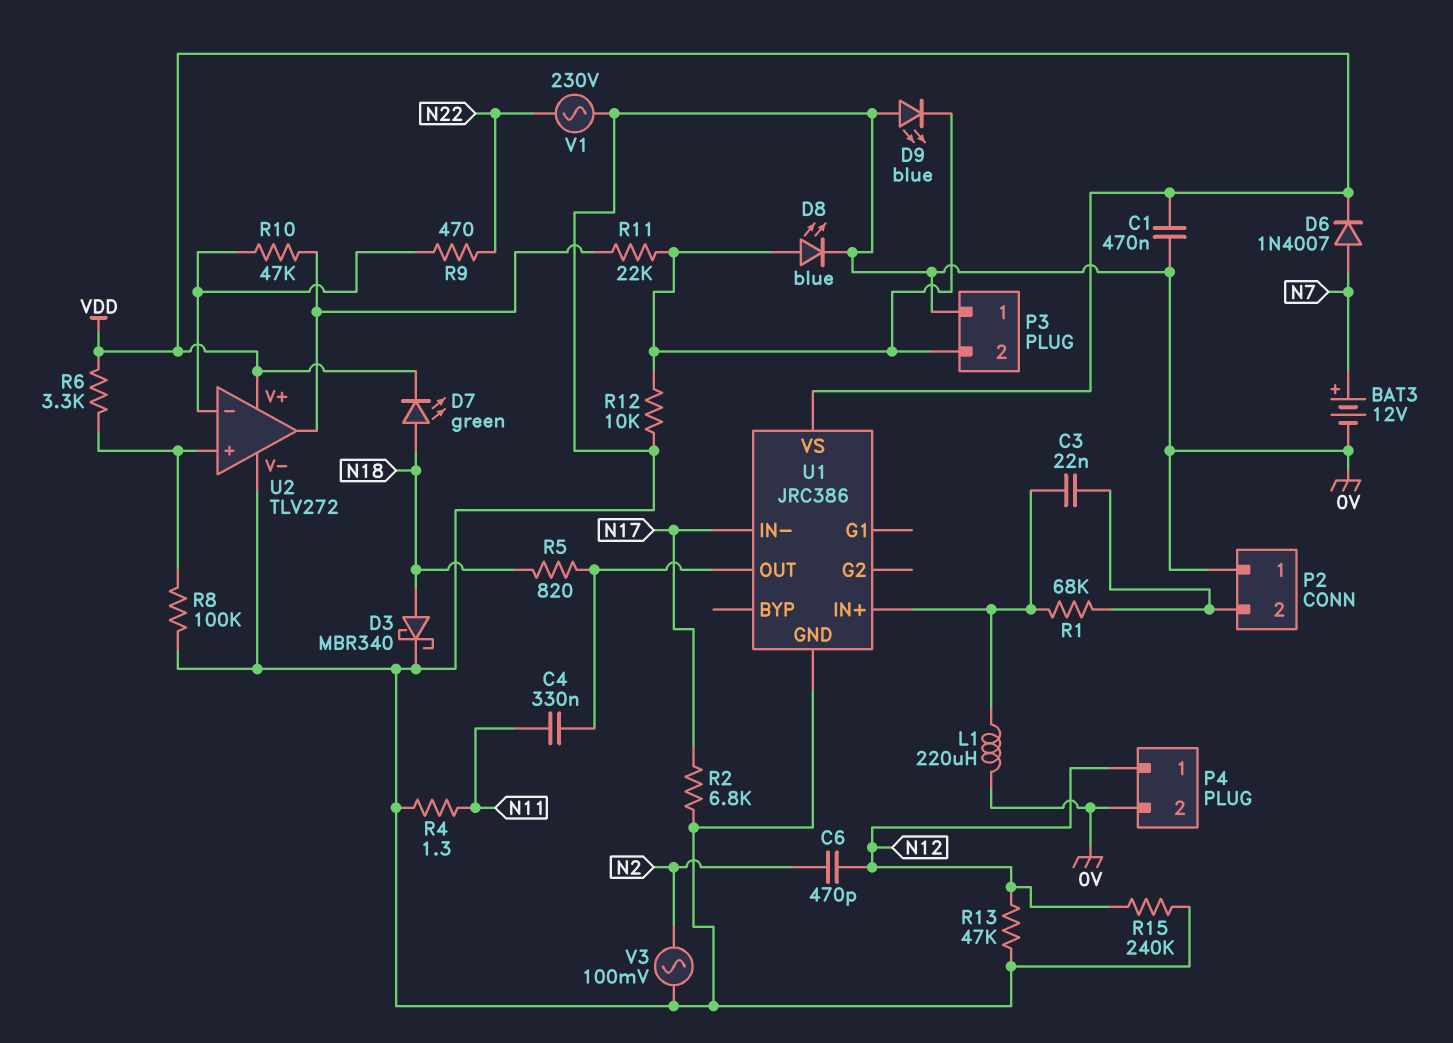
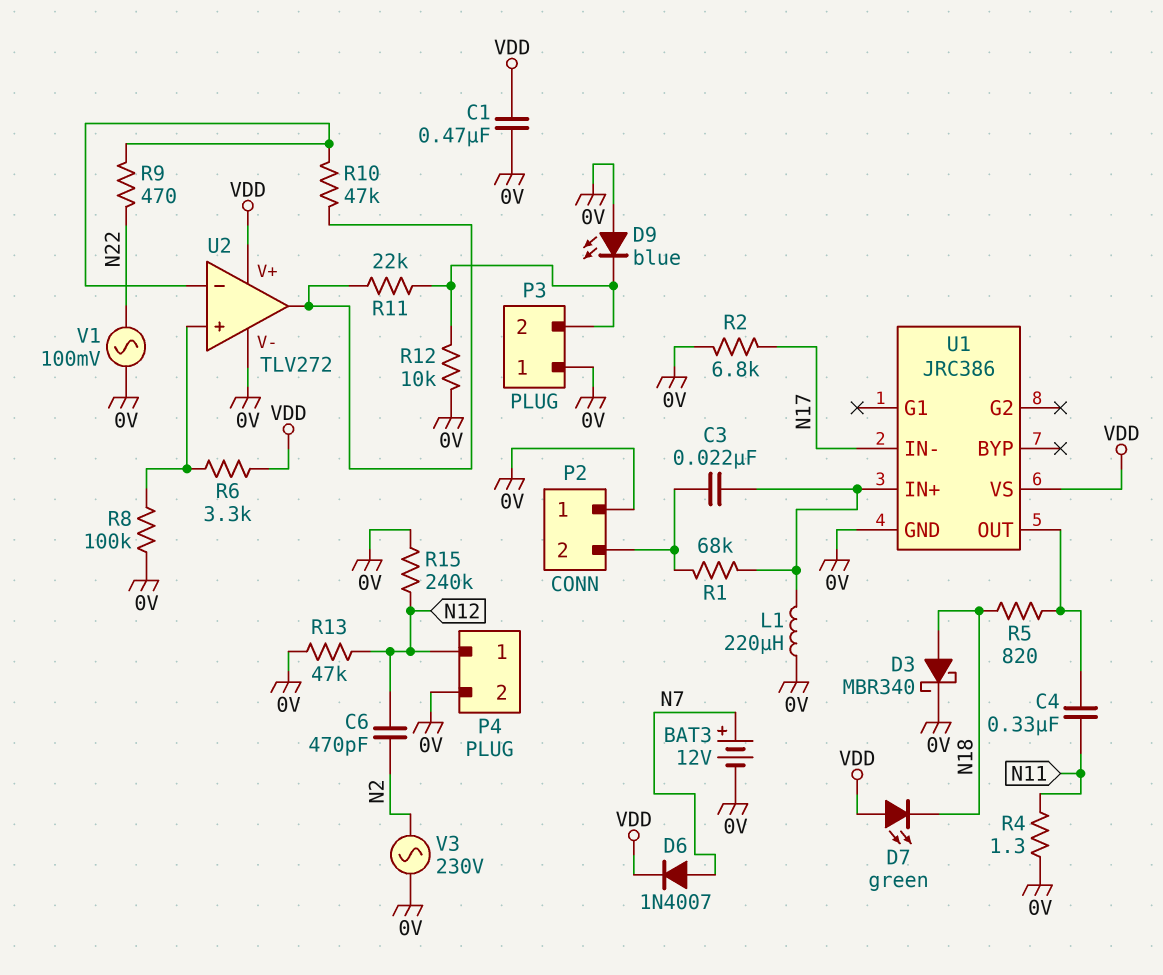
D7: LED green (A N18, K VDD) -> LED green (A VDD, K N18)
D8: LED blue (A P3/2, K 0V) -> none
V1: AC 230V (0V, N22) -> AC 100mV (0V, N22)
V3: AC 100mV (0V, N2) -> AC 230V (0V, N2)

